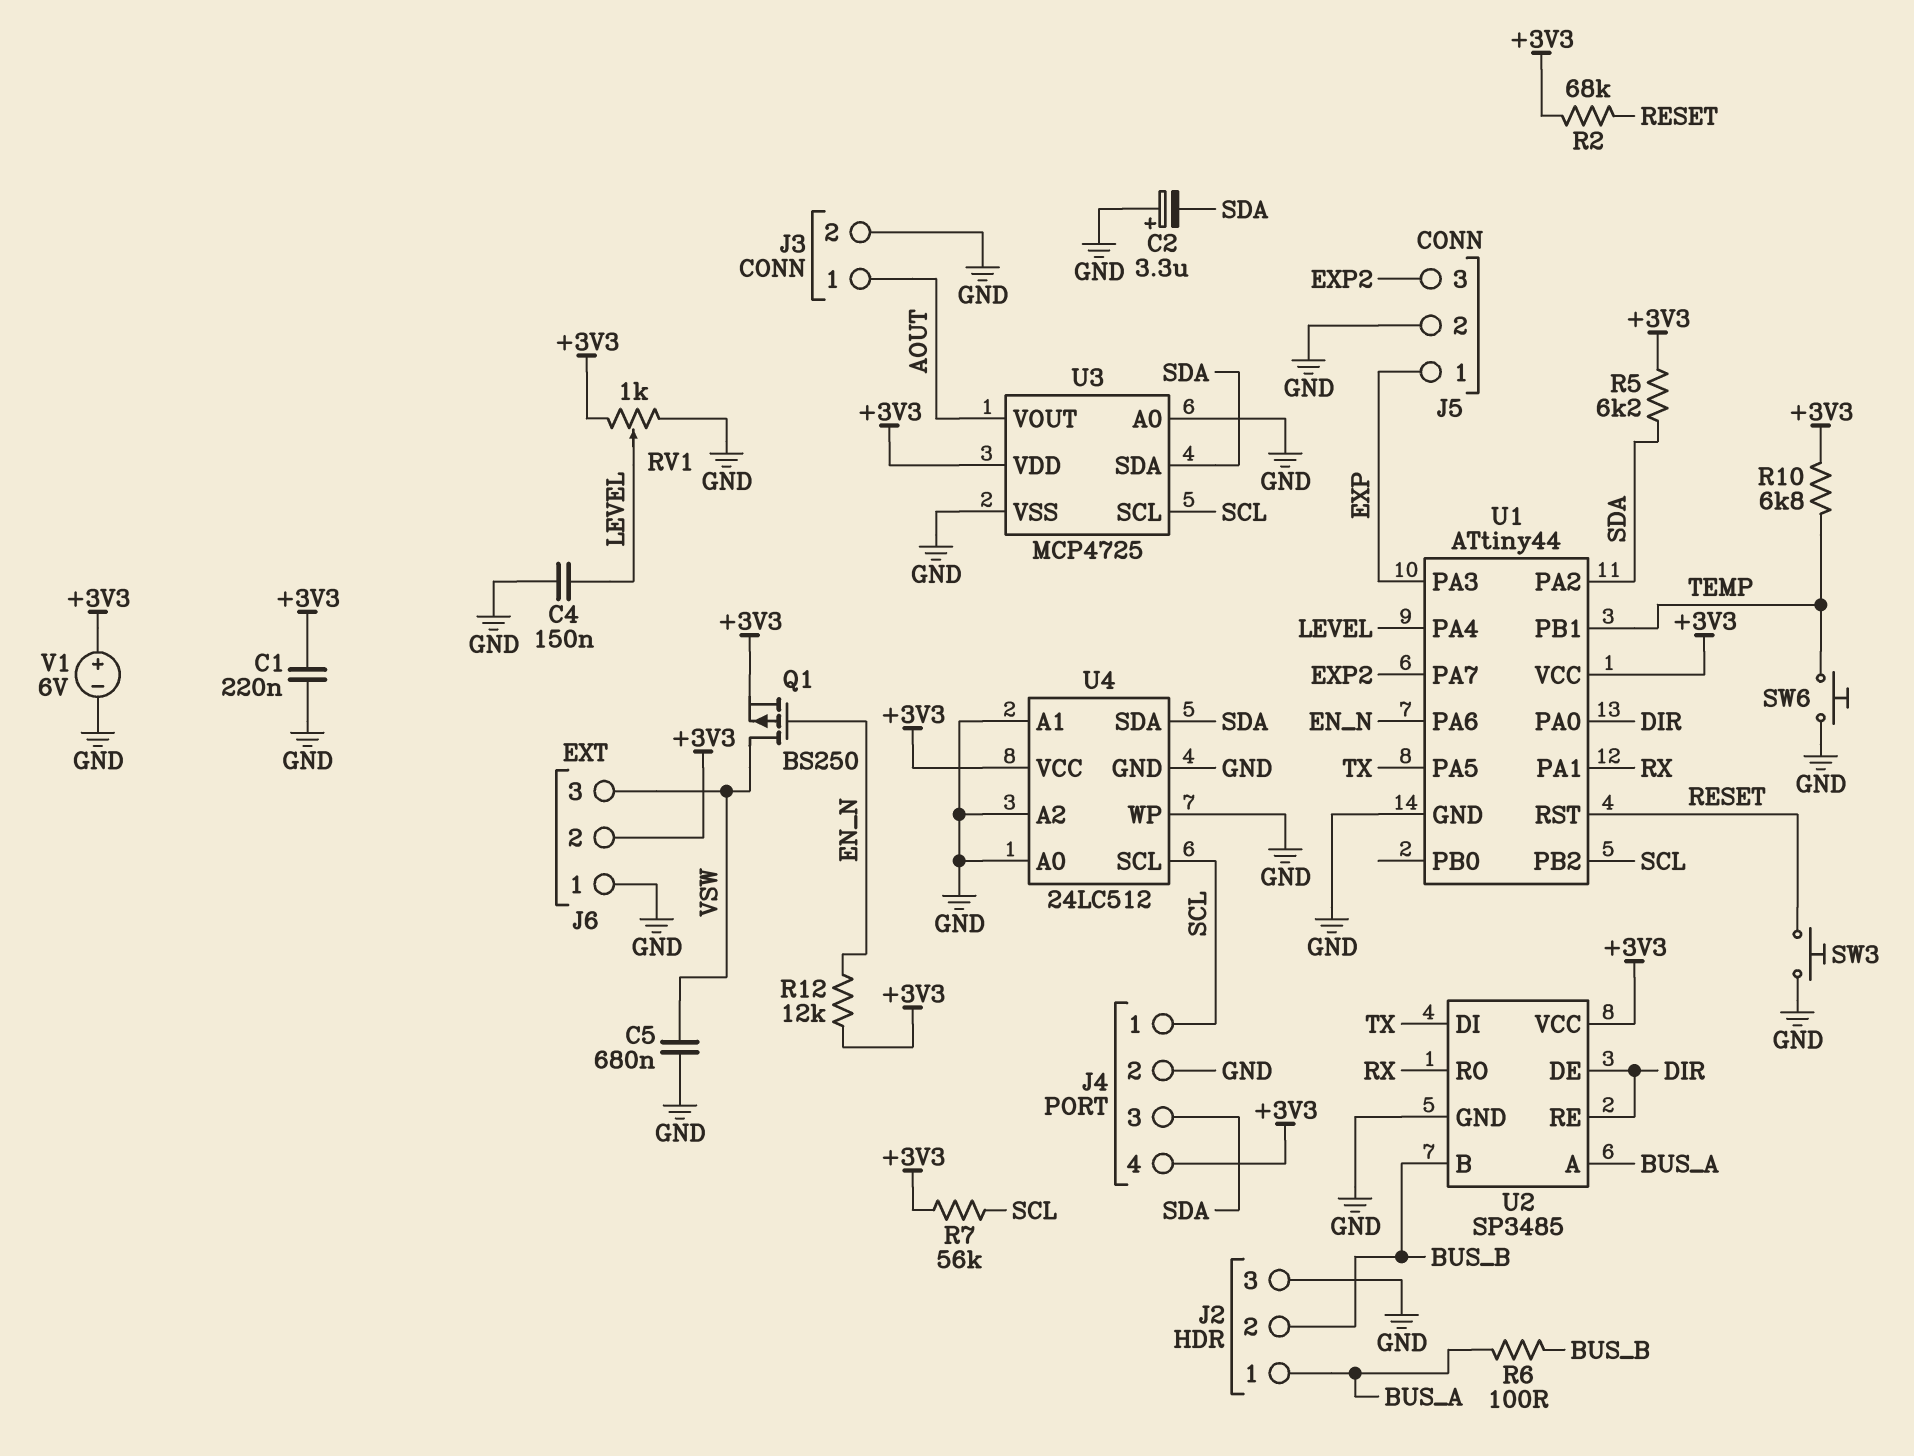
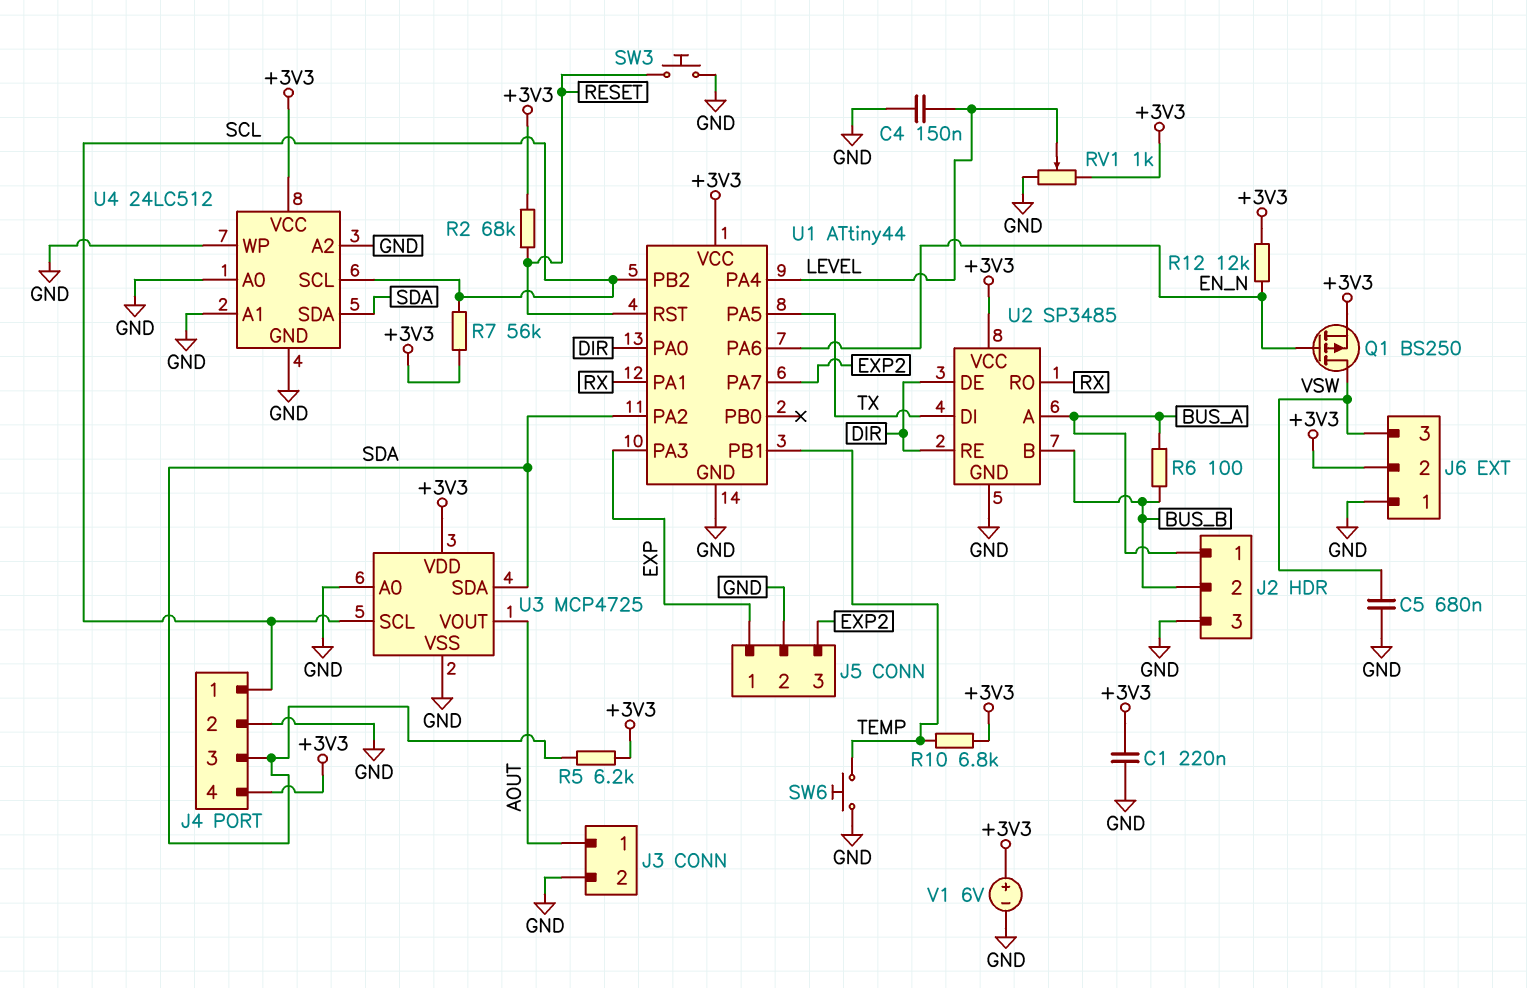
C2: 3.3uF (plus GND, minus SDA) -> none

